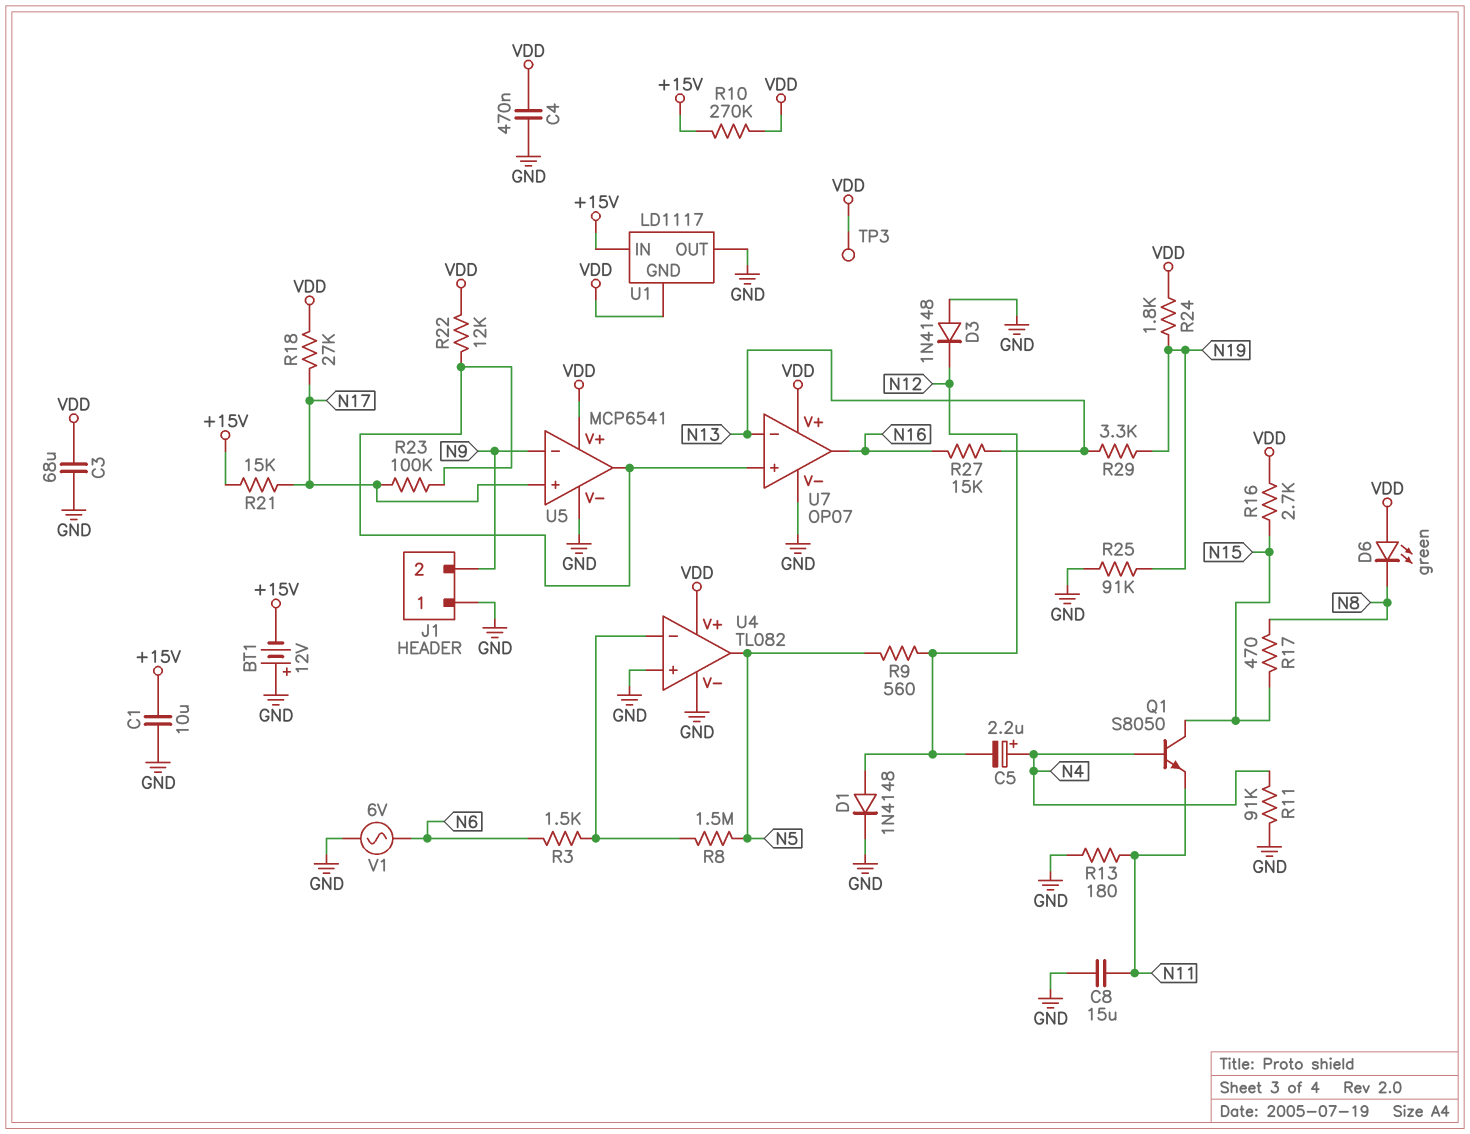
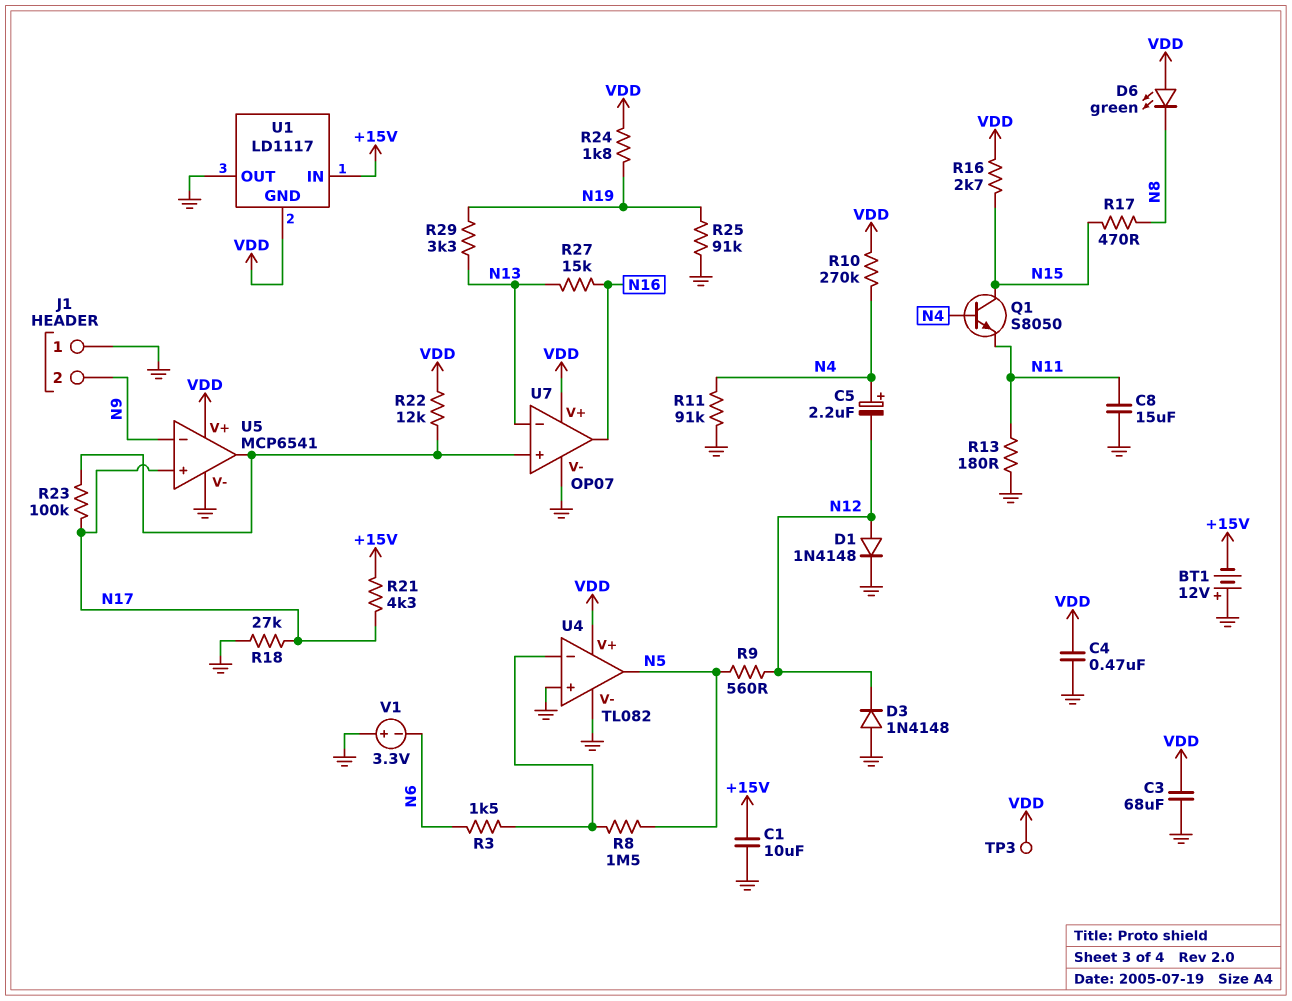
R10: 270k (+15V, VDD) -> 270k (N4, VDD)
R18: 27k (N17, VDD) -> 27k (GND, N17)
R21: 15k (+15V, N17) -> 4.3k (+15V, N17)
V1: AC 6V (GND, N6) -> 3.3V (plus GND, minus N6)

